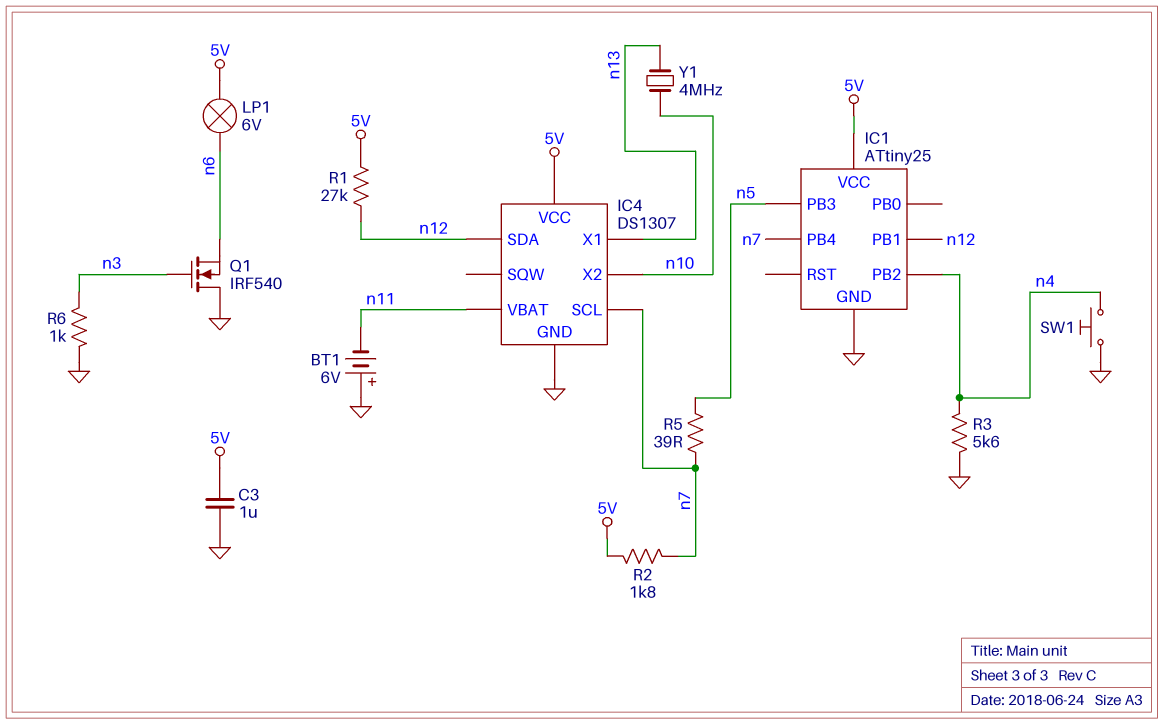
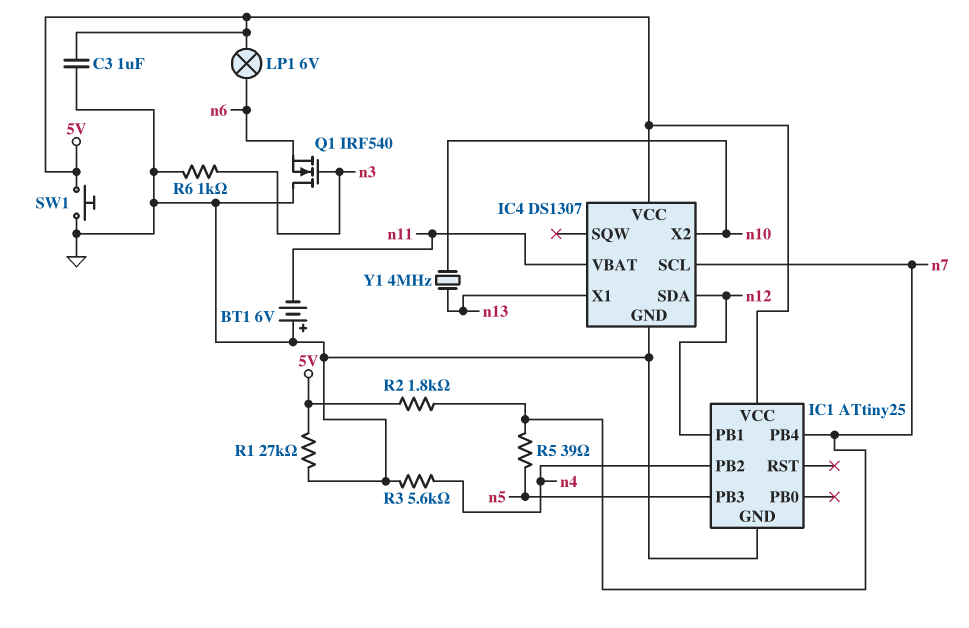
R1: 27k (5V, n12) -> 27k (5V, GND)
SW1: button (GND, n4) -> button (5V, GND)

